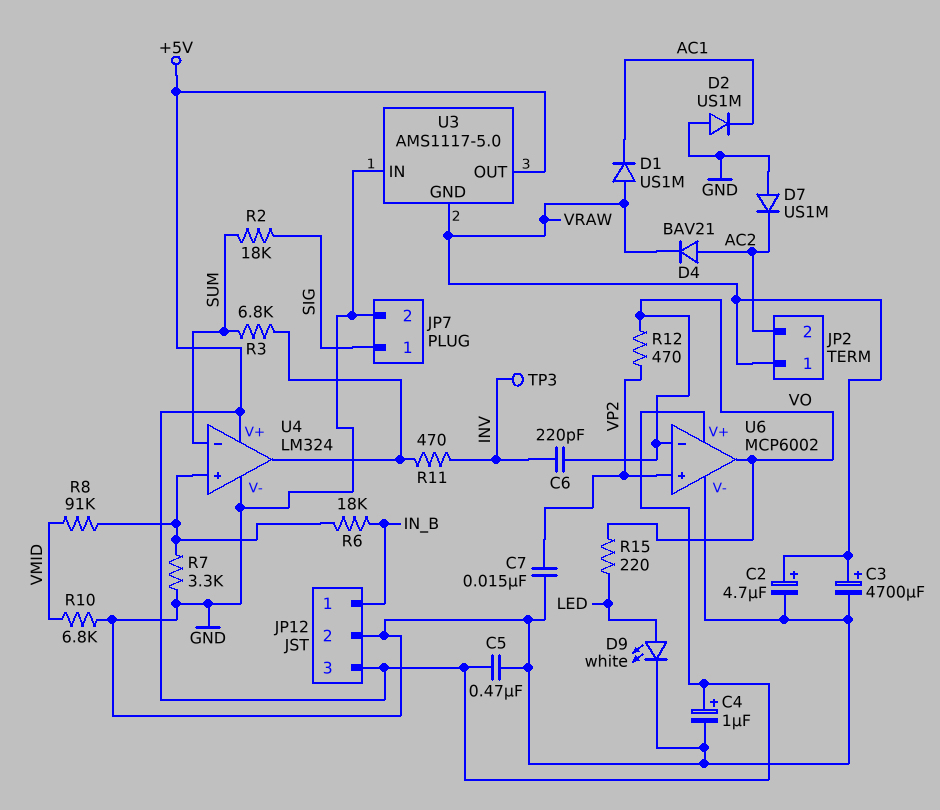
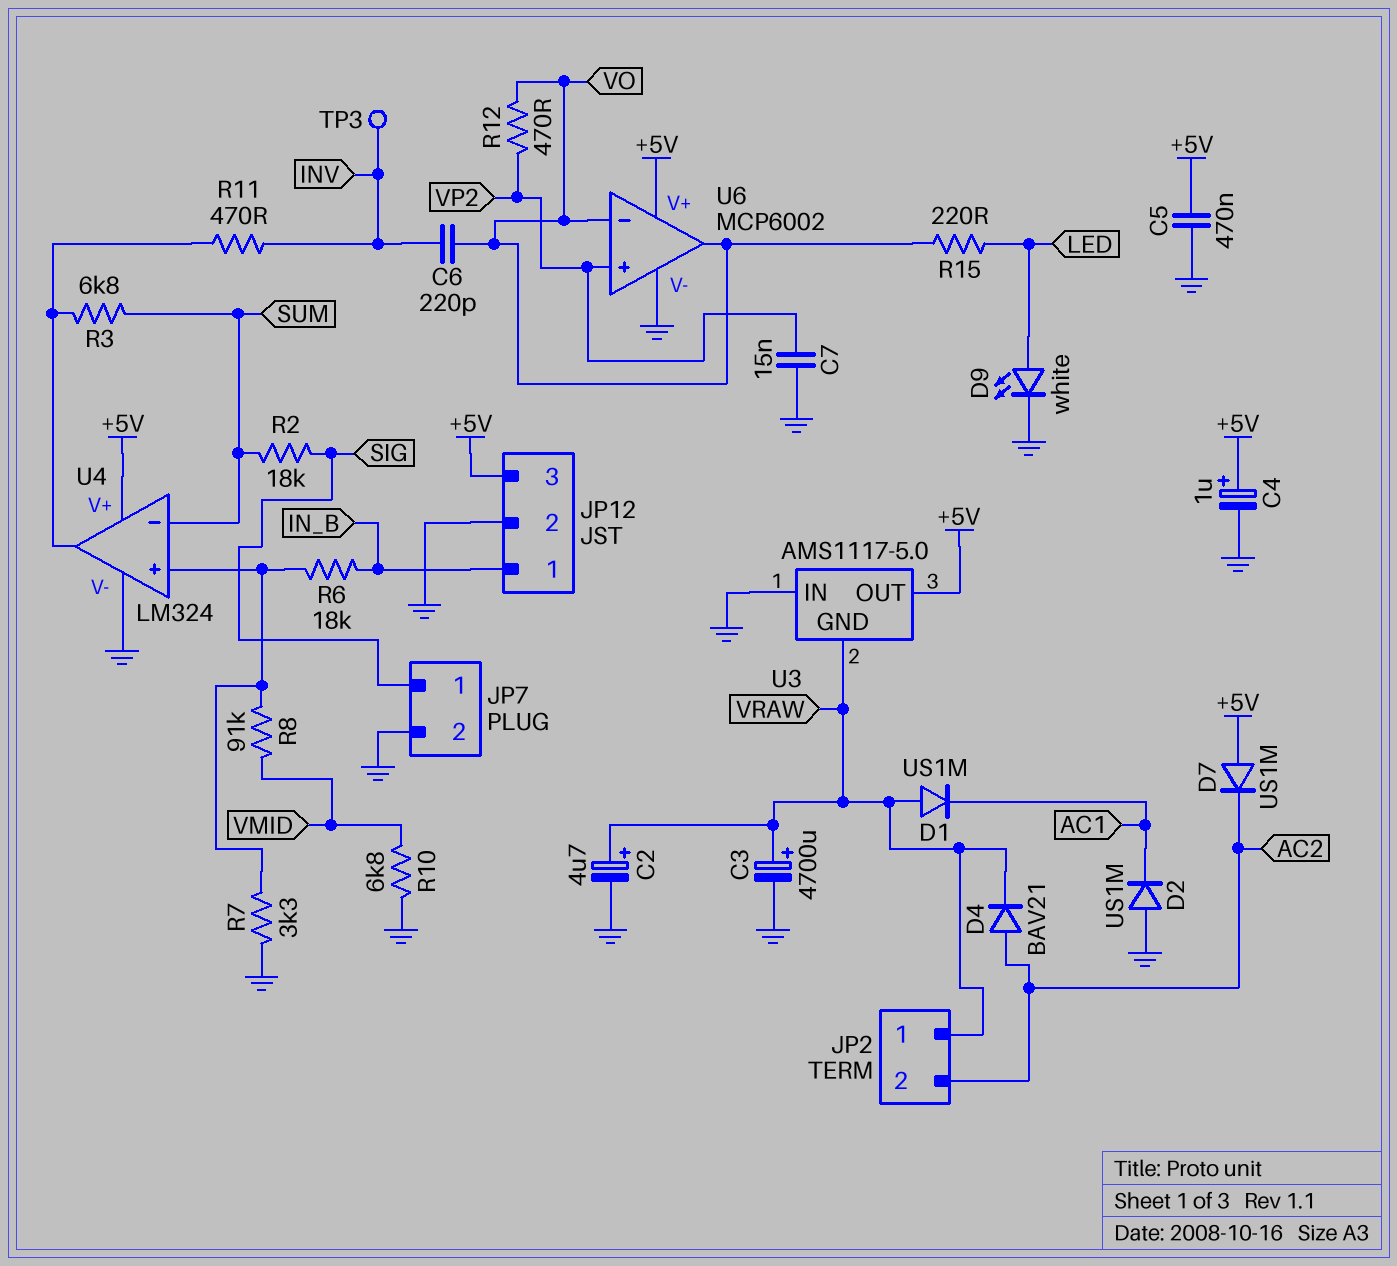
D7: diode US1M (A GND, K AC2) -> diode US1M (A +5V, K AC2)

